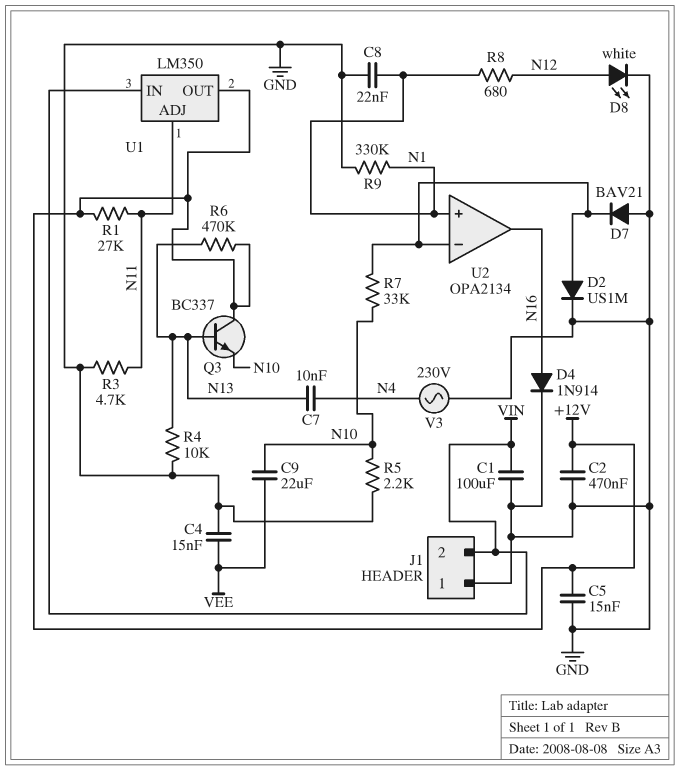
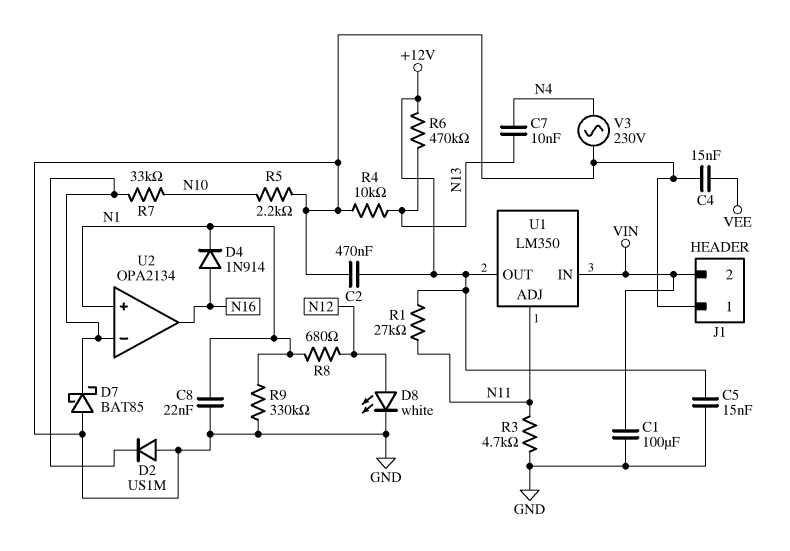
C9: 22uF (N10, VEE) -> none
D2: diode US1M (A U2/in-, K GND) -> diode US1M (A GND, K U2/in-)
D4: diode 1N914 (A N16, K GND) -> diode 1N914 (A N16, K N1)
D7: diode BAV21 (A GND, K U2/in-) -> schottky BAT85 (A GND, K U2/in-)
Q3: NPN BC337 (B N13, C +12V, E N10) -> none

